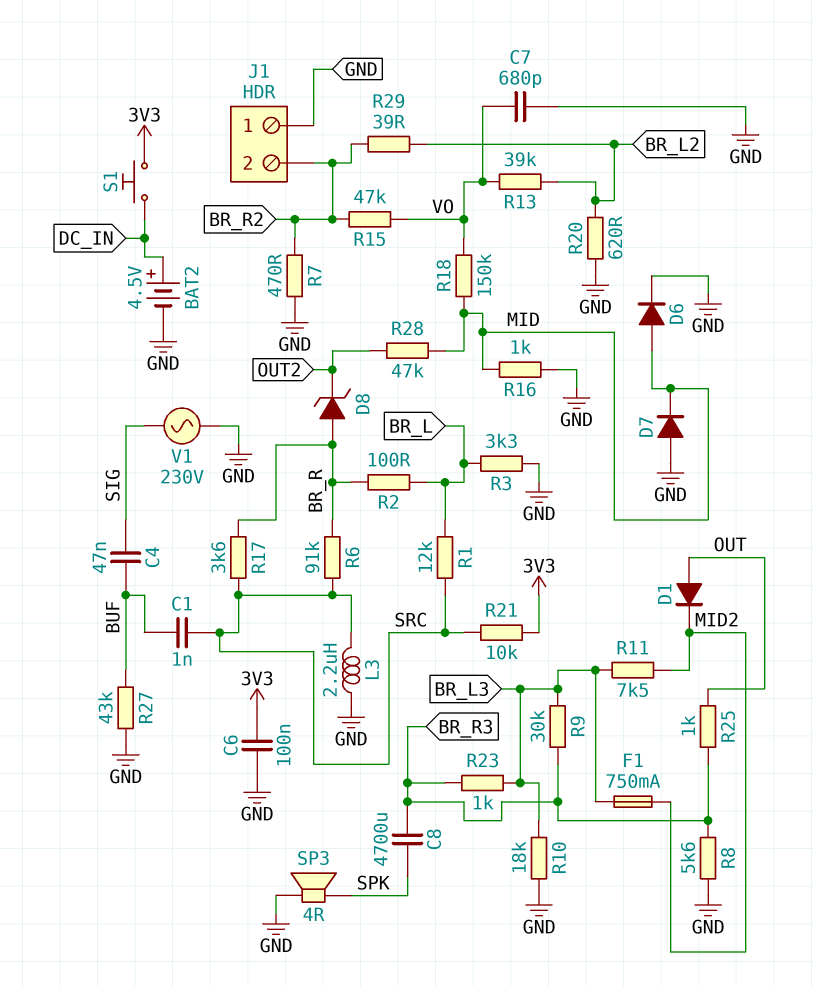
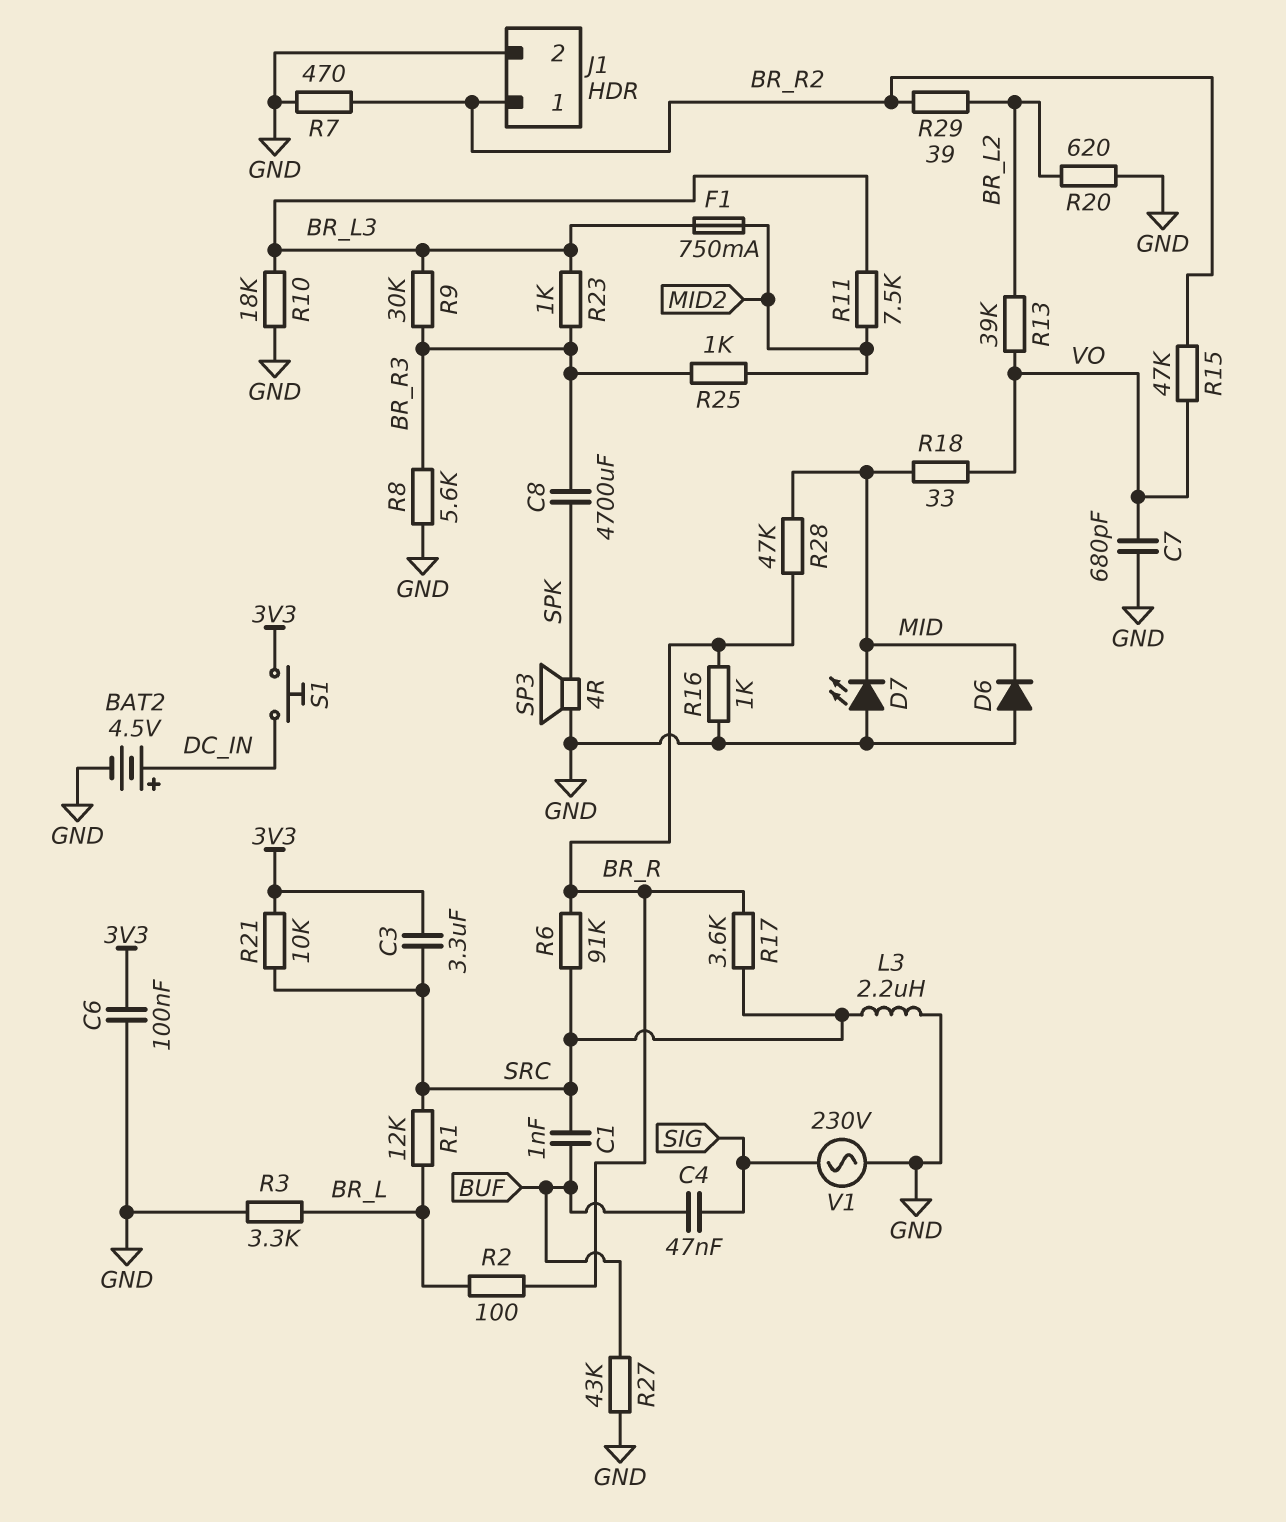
C3: none -> 3.3uF (3V3, SRC)
D1: diode (A OUT, K MID2) -> none
D6: diode (A MID, K GND) -> diode (A GND, K MID)
D7: diode (A GND, K MID) -> LED (A GND, K MID)
D8: zener (A BR_R, K OUT2) -> none
J1 pin 1: GND -> BR_R2
J1 pin 2: BR_R2 -> GND
R16: 1k (GND, MID) -> 1k (BR_R, GND)
R18: 150k (MID, VO) -> 33 (MID, VO)
R25: 1k (BR_R3, OUT) -> 1k (BR_R3, MID2)
R28: 47k (MID, OUT2) -> 47k (BR_R, MID)

